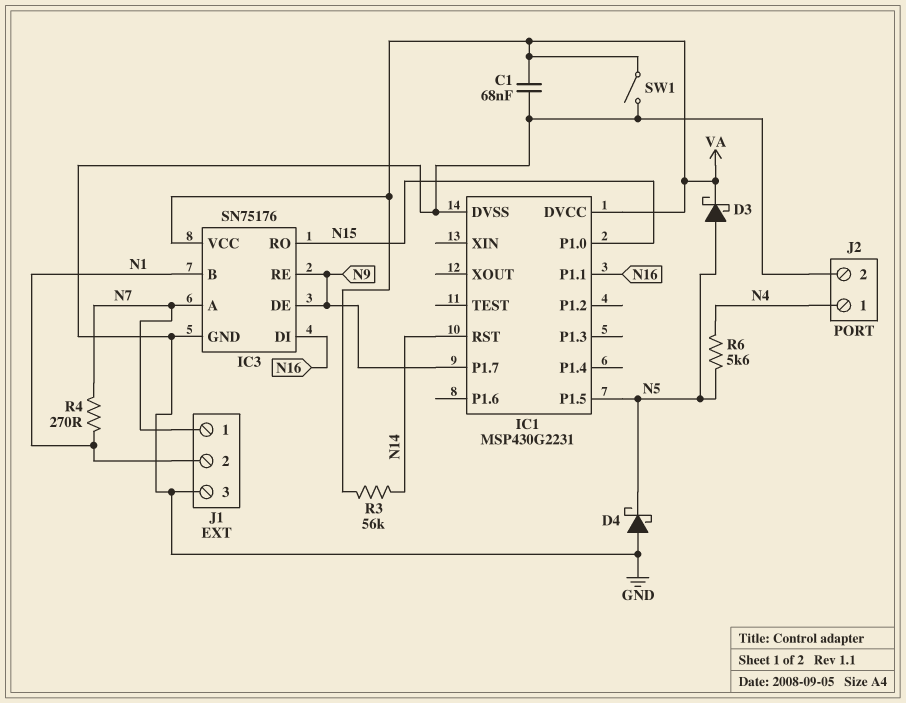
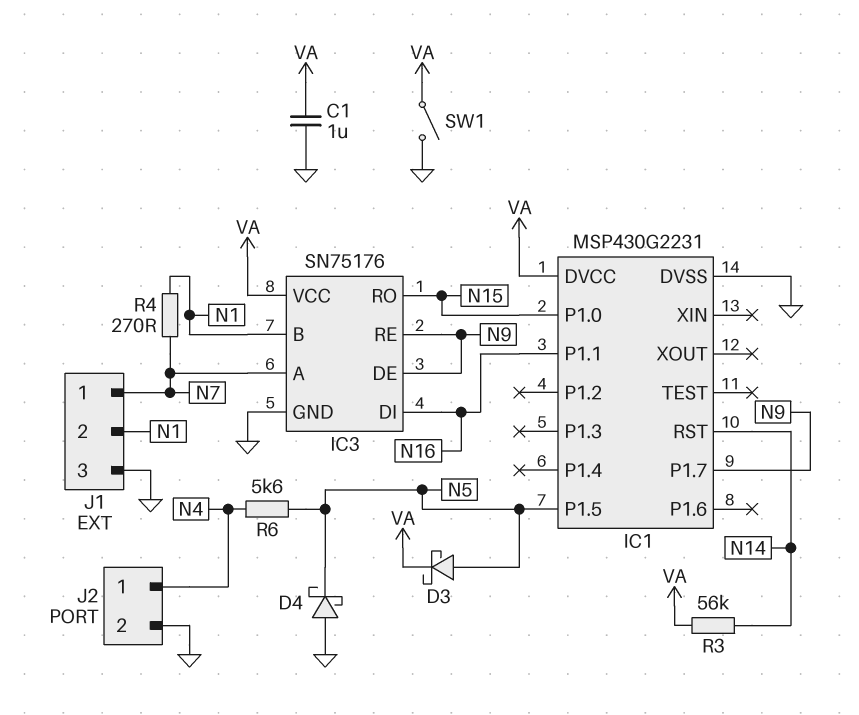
C1: 68nF (GND, VA) -> 1uF (GND, VA)

